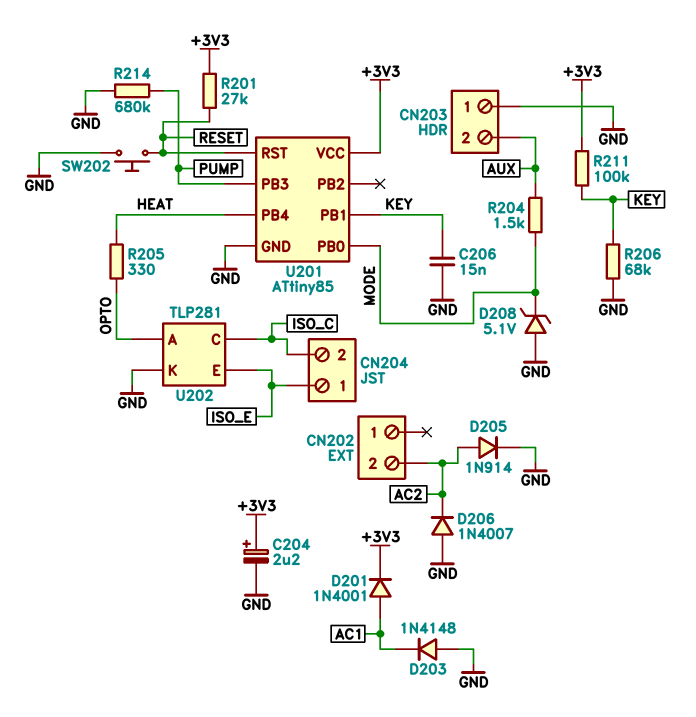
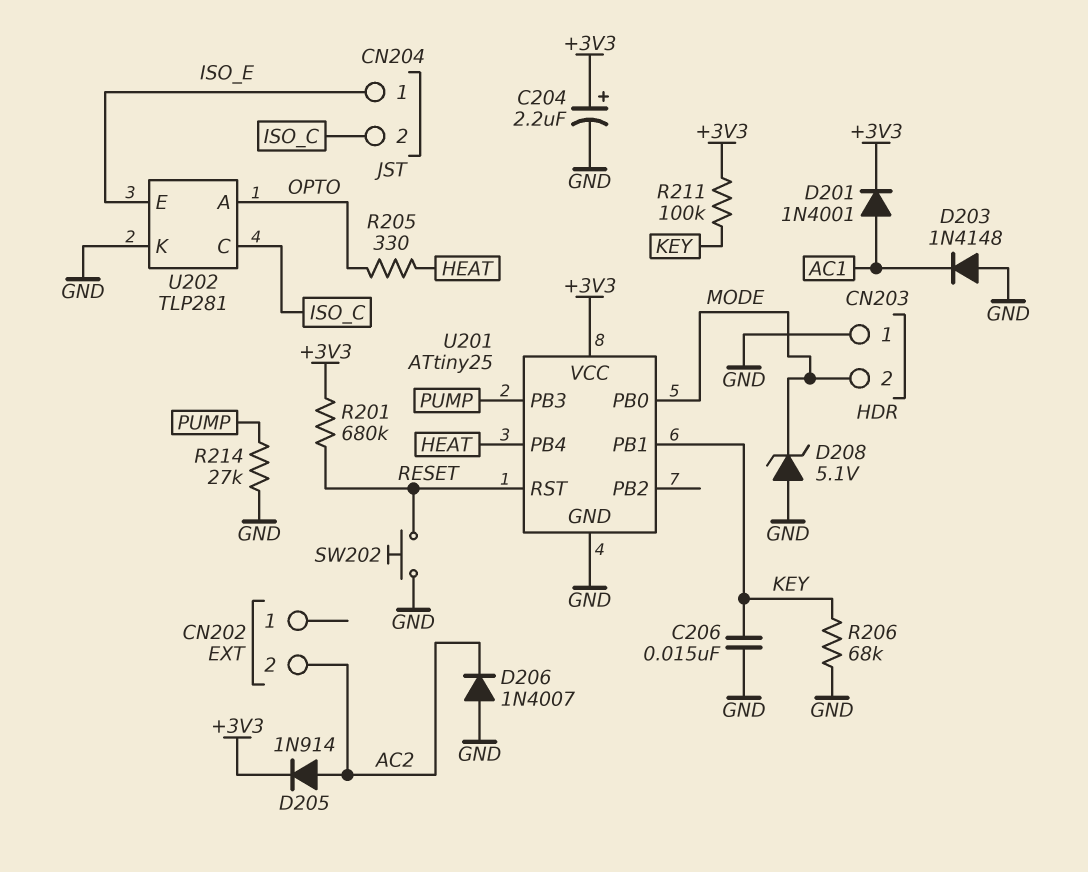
CN203 pin 2: AUX -> MODE
D205: diode 1N914 (A AC2, K GND) -> diode 1N914 (A AC2, K +3V3)
R201: 27k (+3V3, RESET) -> 680k (+3V3, RESET)
R204: 1.5k (AUX, MODE) -> none
R214: 680k (GND, PUMP) -> 27k (GND, PUMP)
U201: ATtiny85 -> ATtiny25

